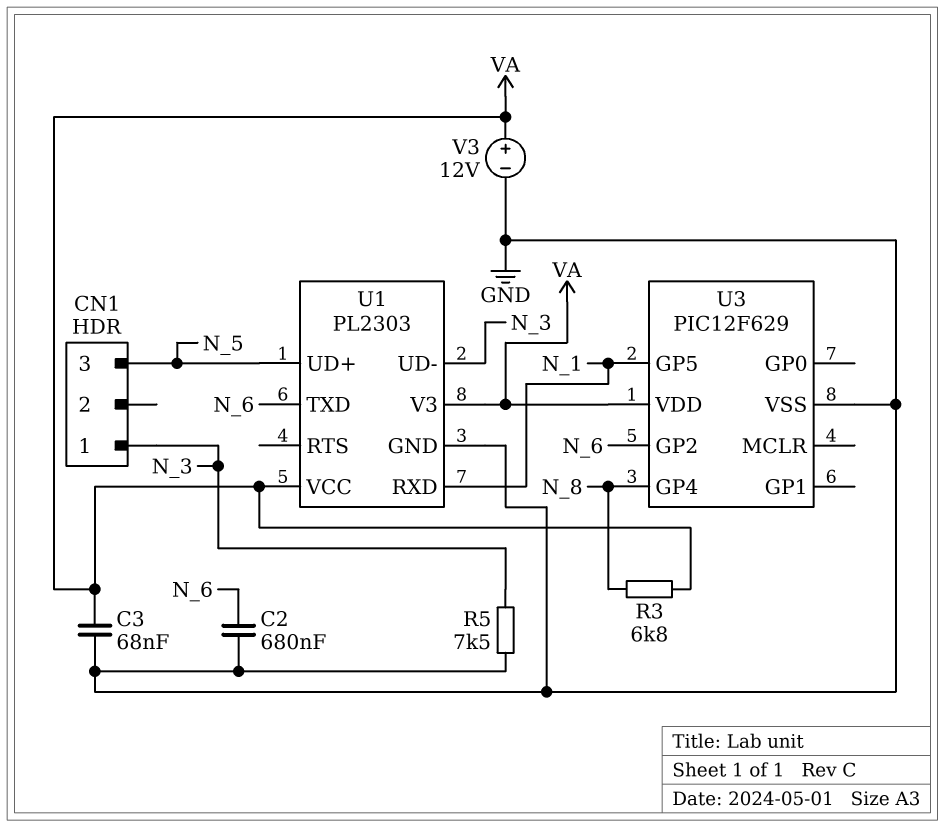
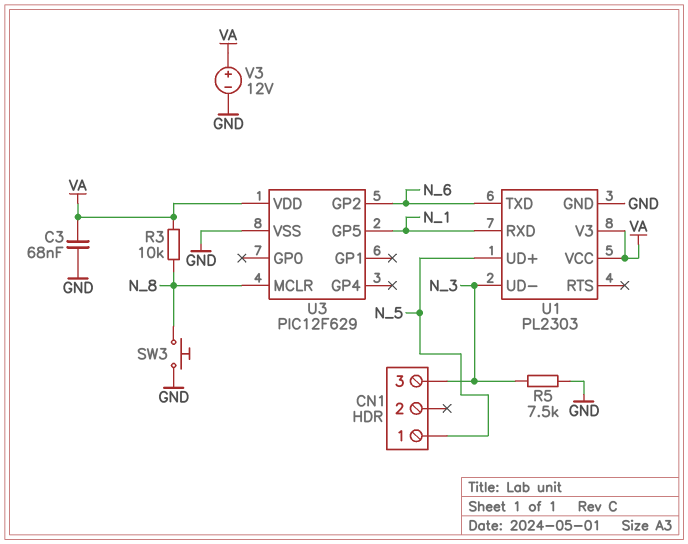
C2: 680nF (GND, N_6) -> none
CN1 pin 1: N_3 -> N_5
CN1 pin 3: N_5 -> N_3
R3: 6.8k (N_8, VA) -> 10k (N_8, VA)
SW3: none -> button (GND, N_8)
U3 pin GP4: N_8 -> none
U3 pin MCLR: none -> N_8

